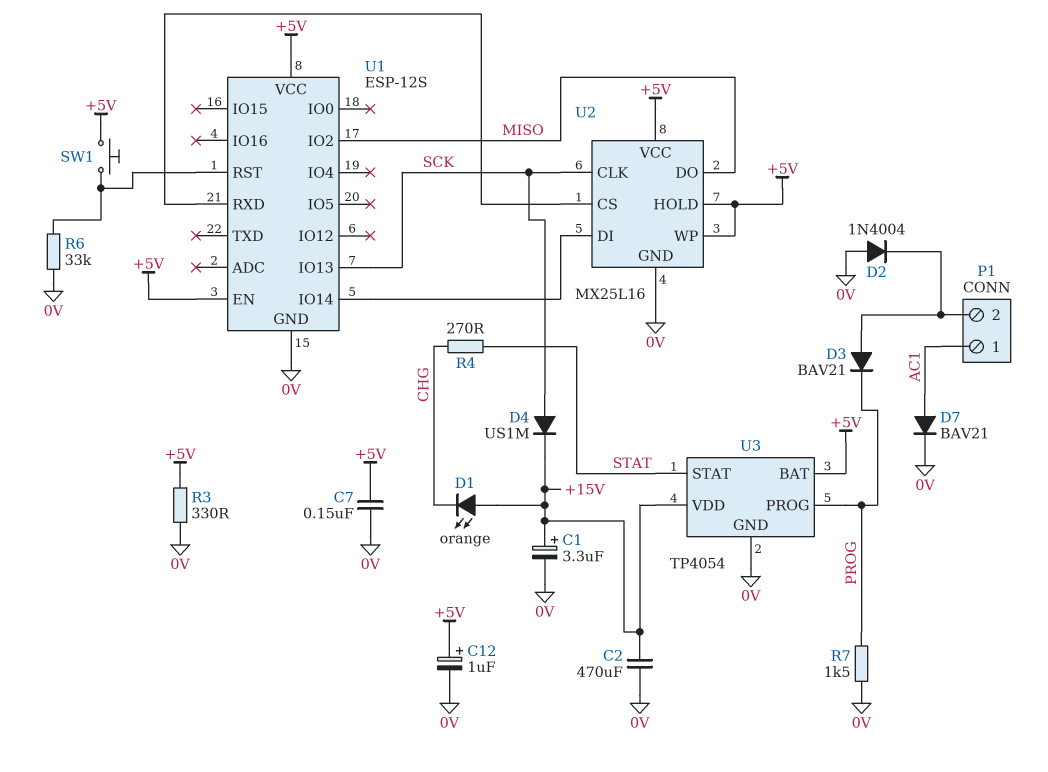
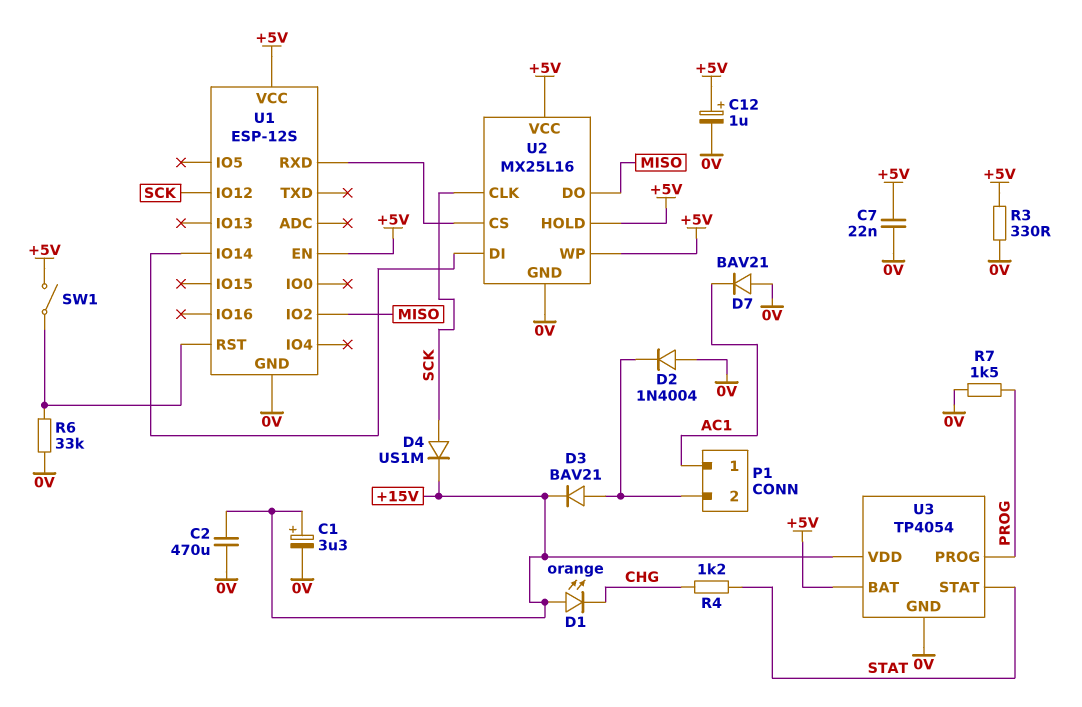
C7: 150nF (+5V, 0V) -> 22nF (+5V, 0V)
D3: diode BAV21 (A P1/2, K PROG) -> diode BAV21 (A P1/2, K +15V)
D7: diode BAV21 (A AC1, K 0V) -> diode BAV21 (A 0V, K AC1)
R4: 270 (CHG, STAT) -> 1.2k (CHG, STAT)
SW1: button (+5V, U1/RST) -> switch (+5V, U1/RST)
U1 pin IO12: none -> SCK
U1 pin IO13: SCK -> none

